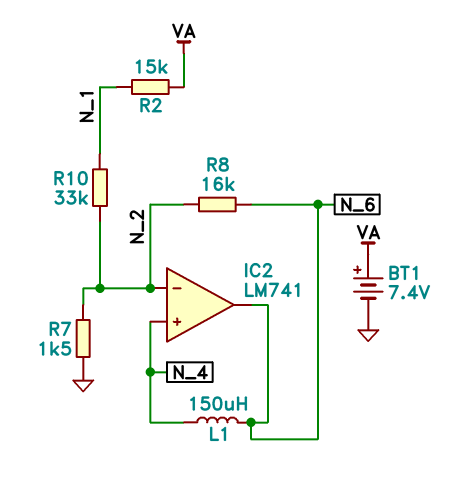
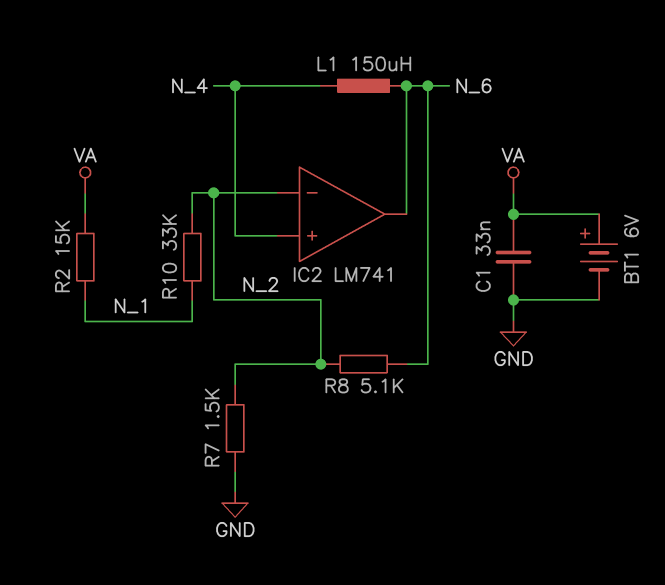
BT1: 7.4V (plus VA, minus GND) -> 6V (plus VA, minus GND)
C1: none -> 33nF (GND, VA)
R8: 16k (N_2, N_6) -> 5.1k (N_2, N_6)

